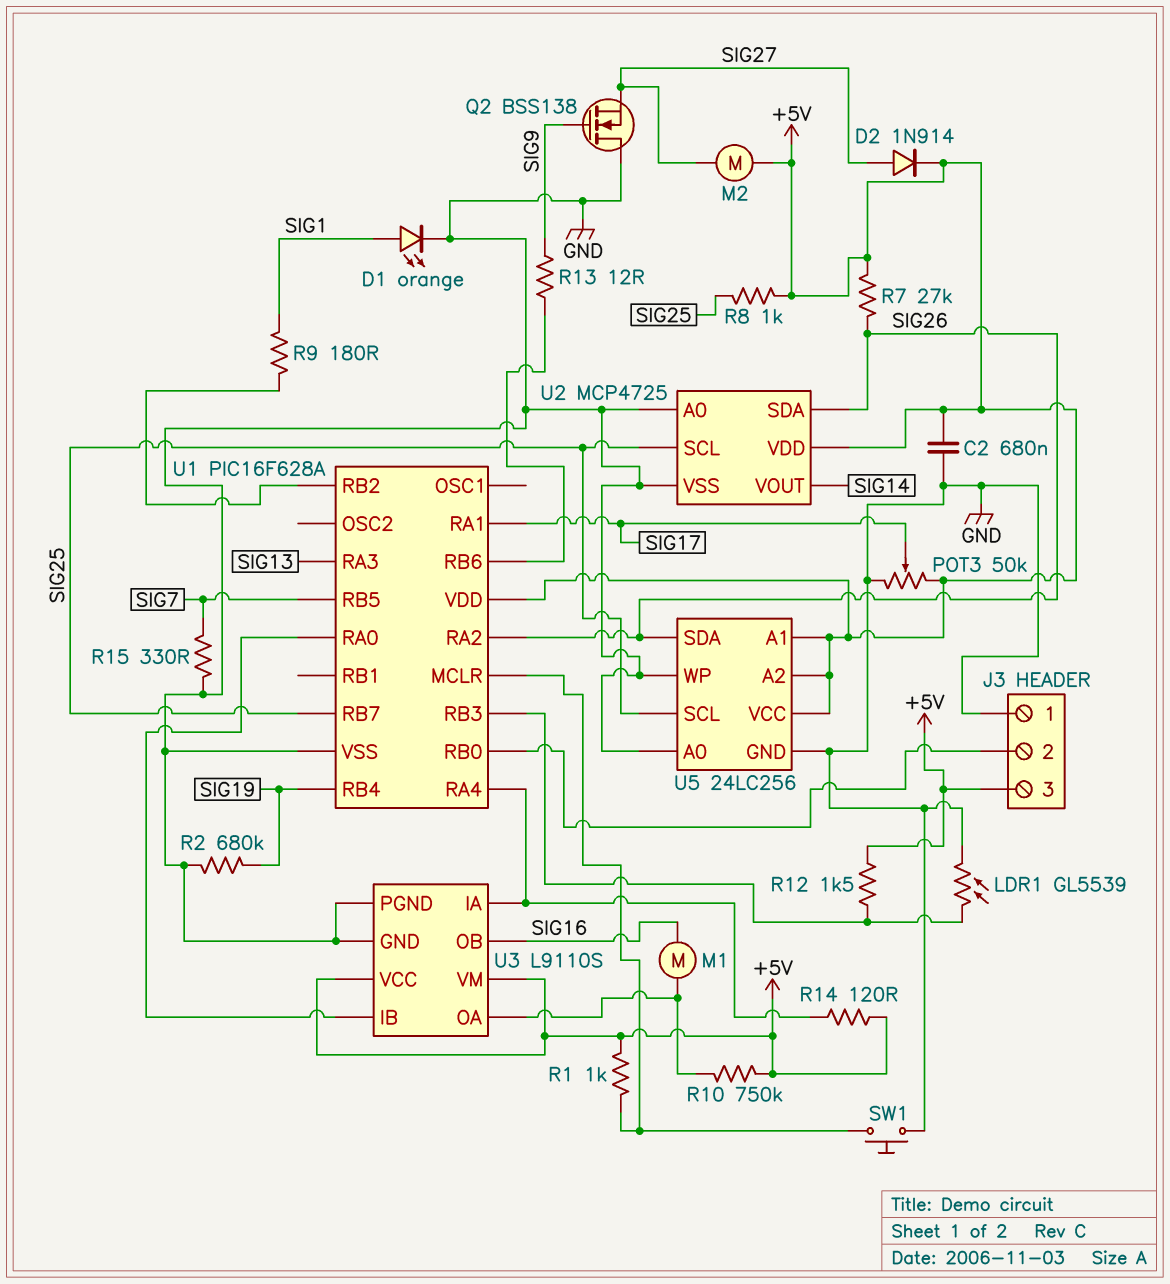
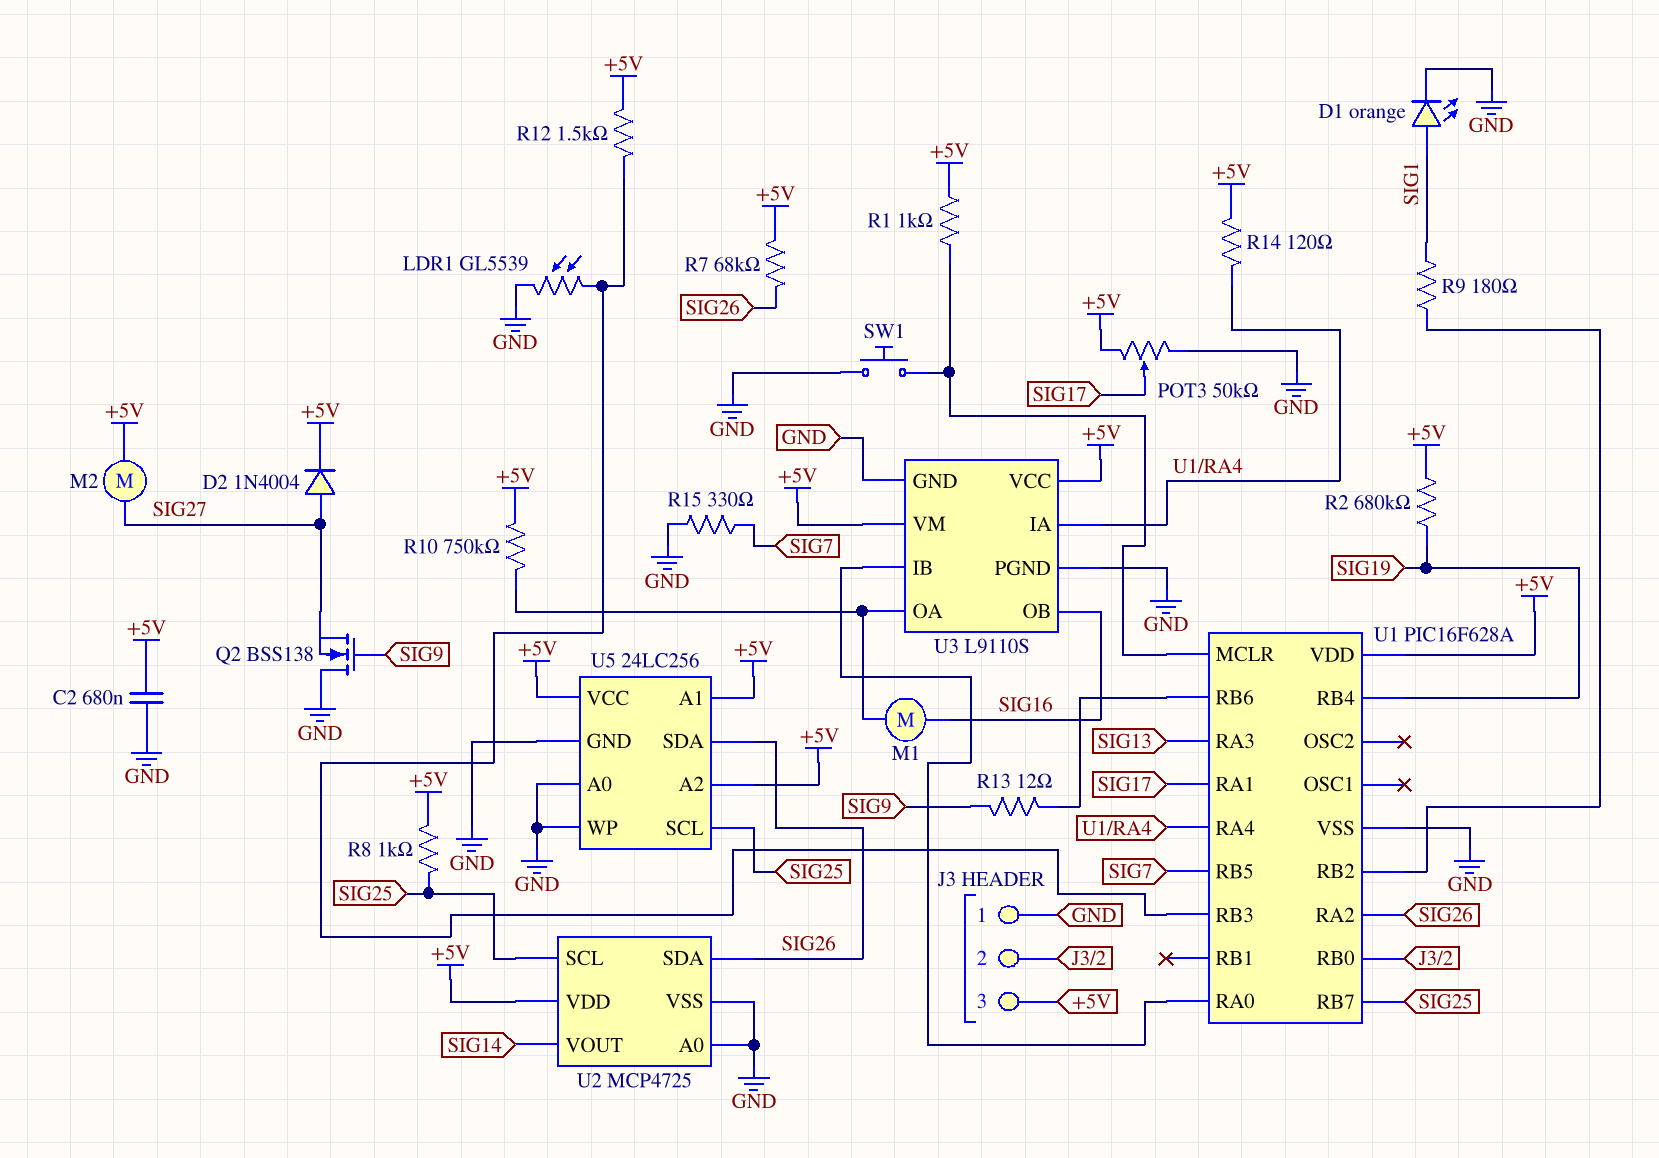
D2: diode 1N914 (A SIG27, K +5V) -> diode 1N4004 (A SIG27, K +5V)
R2: 680k (GND, SIG19) -> 680k (+5V, SIG19)
R7: 27k (+5V, SIG26) -> 68k (+5V, SIG26)

